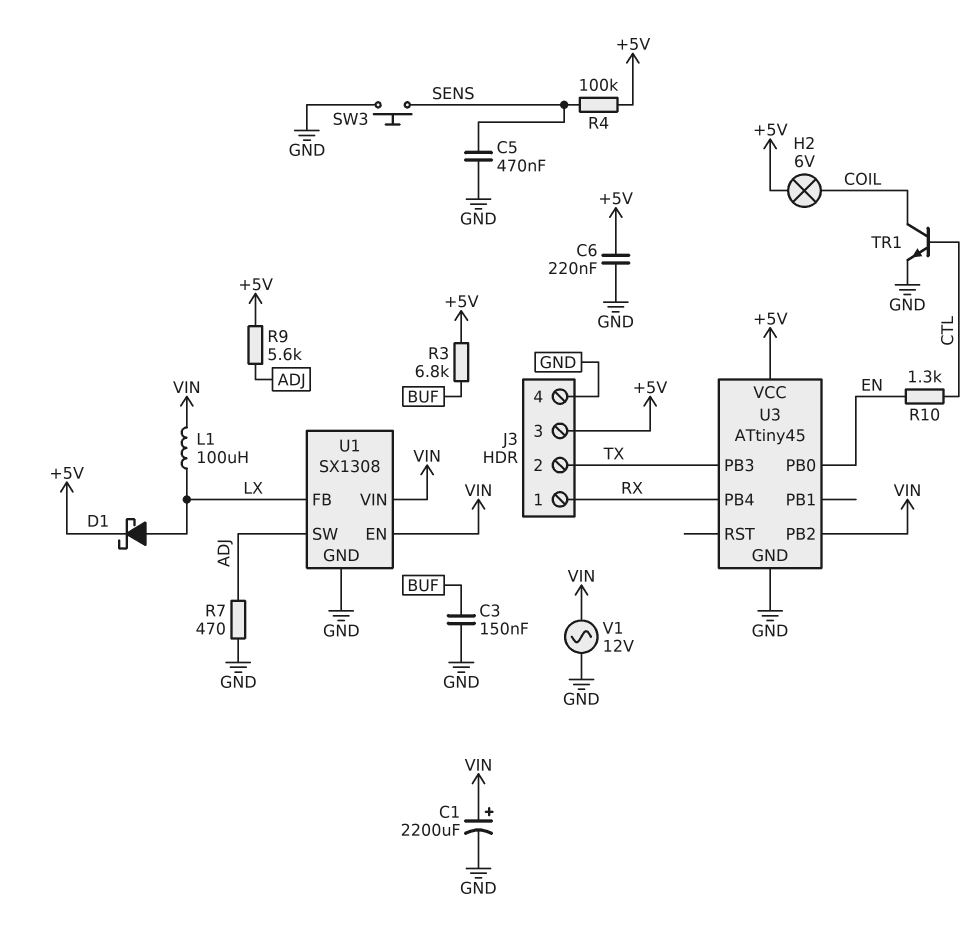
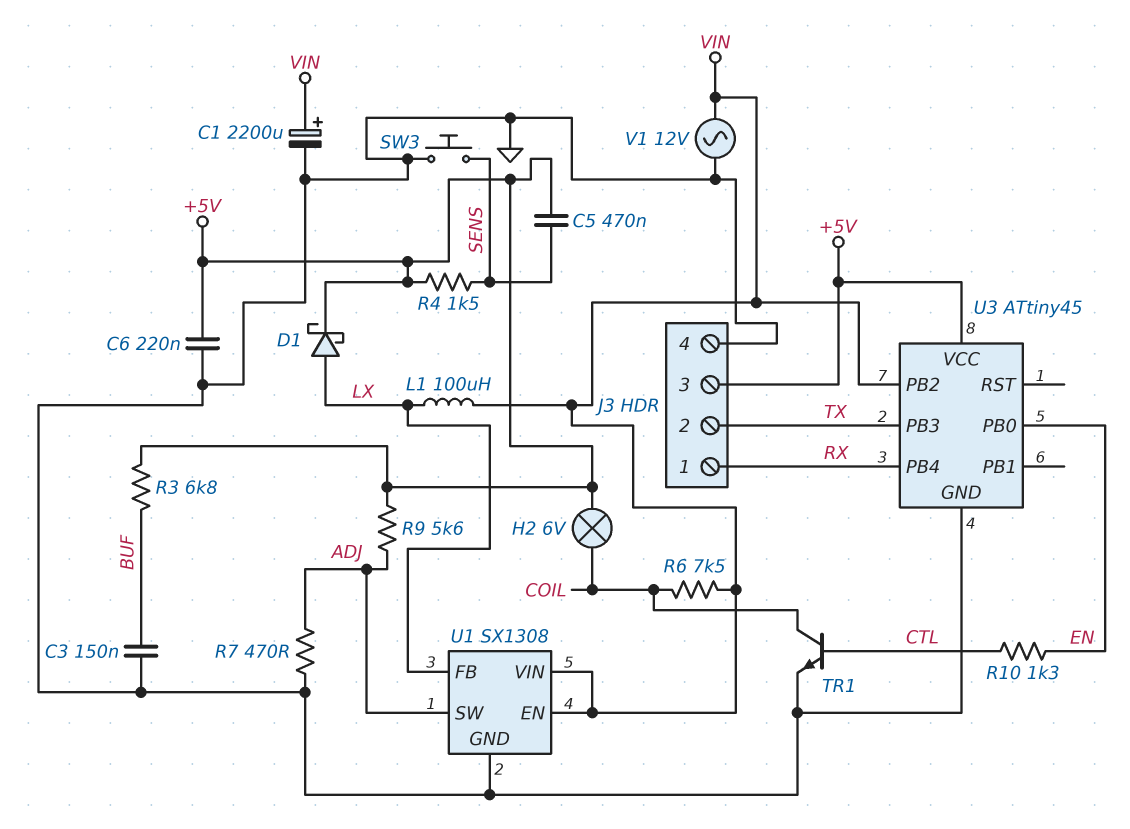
C5: 470nF (GND, SENS) -> 470nF (+5V, SENS)
R4: 100k (+5V, SENS) -> 1.5k (+5V, SENS)
R6: none -> 7.5k (COIL, VIN)

